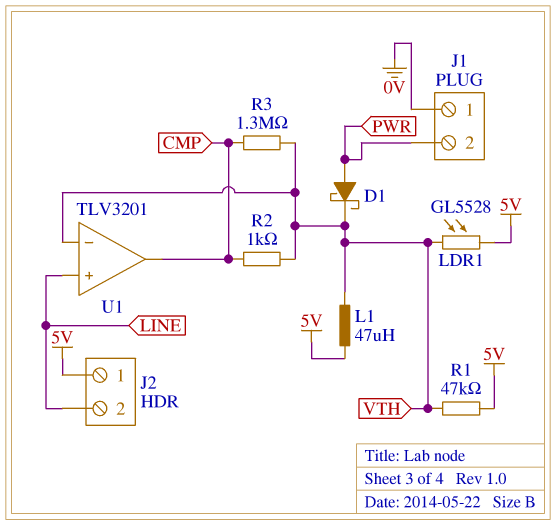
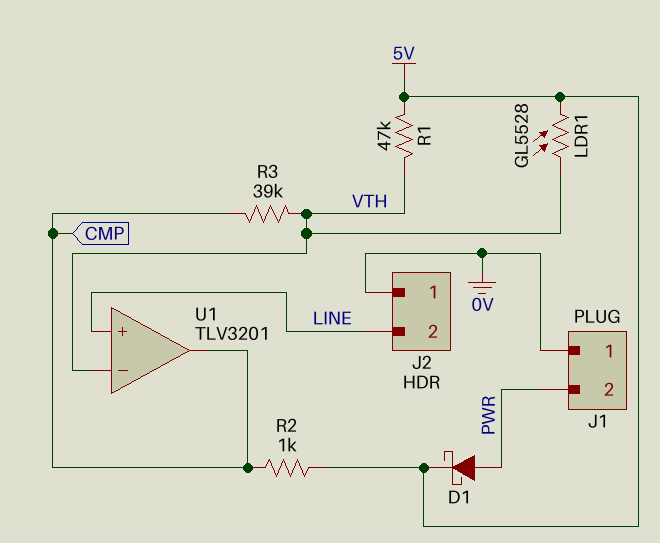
D1: schottky (A PWR, K VTH) -> schottky (A PWR, K 5V)
J2 pin 1: 5V -> 0V
L1: 47uH (5V, VTH) -> none
R2: 1k (CMP, VTH) -> 1k (5V, CMP)
R3: 1.3M (CMP, VTH) -> 39k (CMP, VTH)

